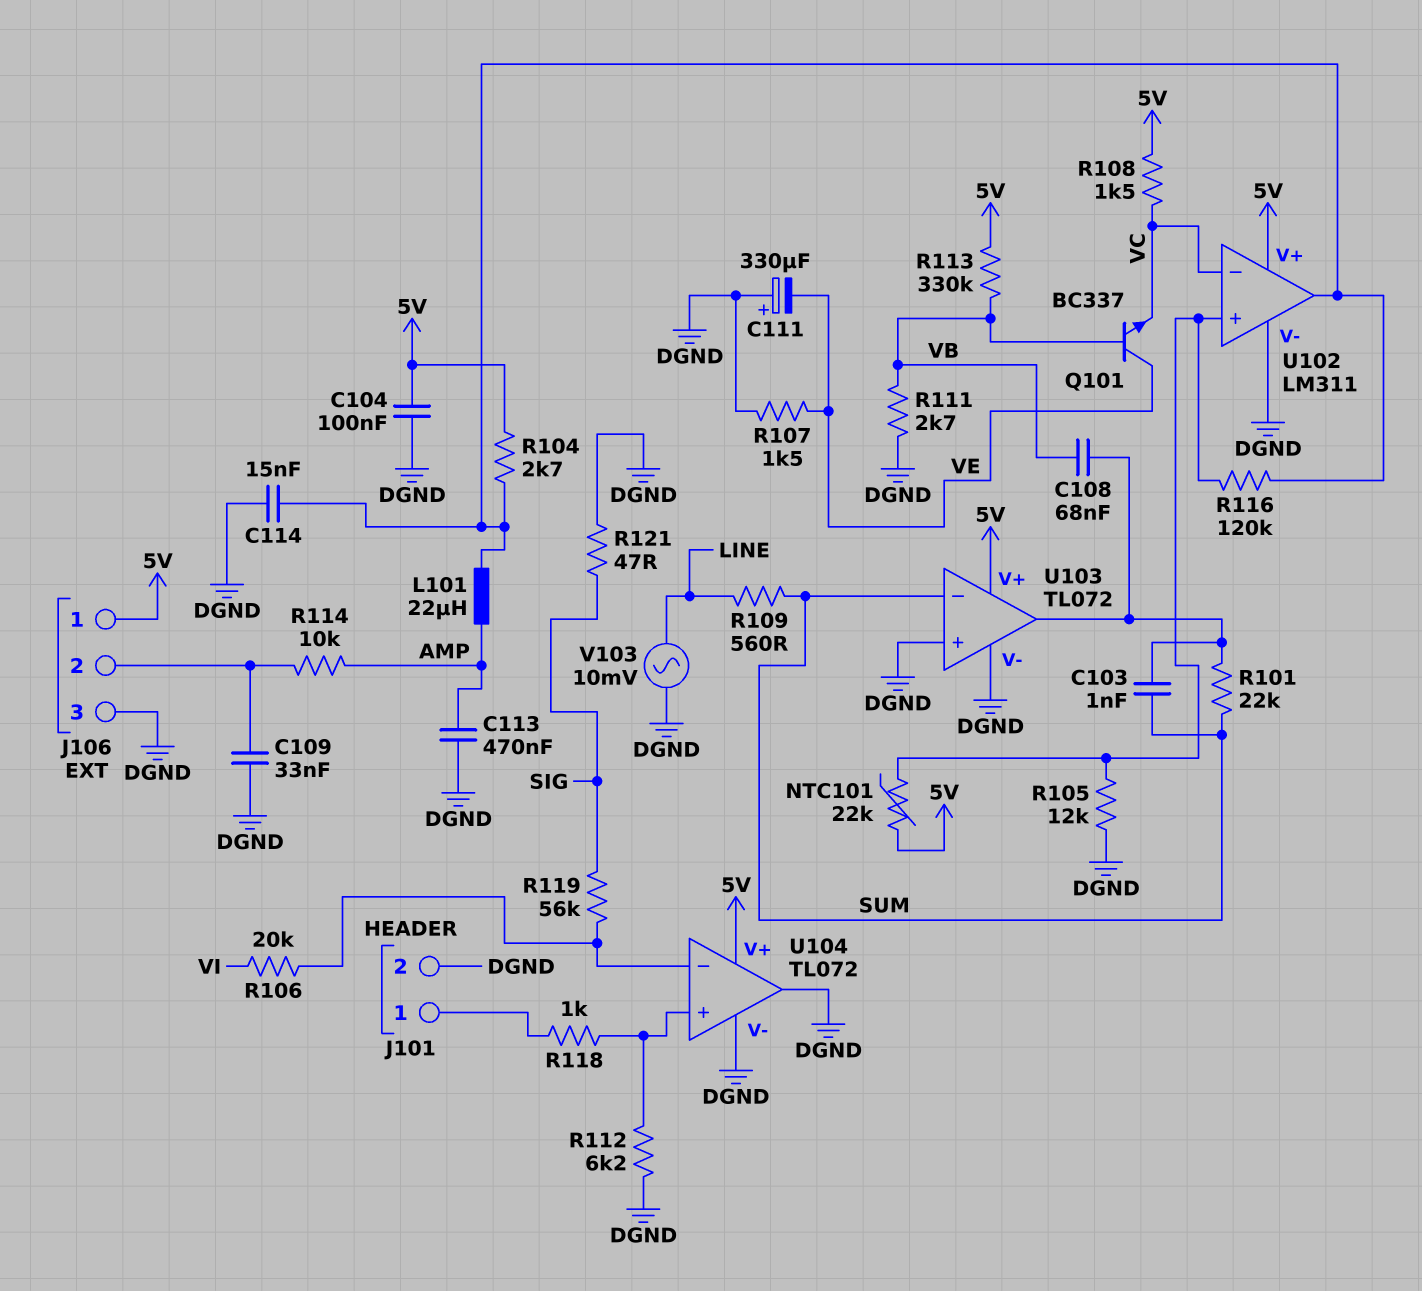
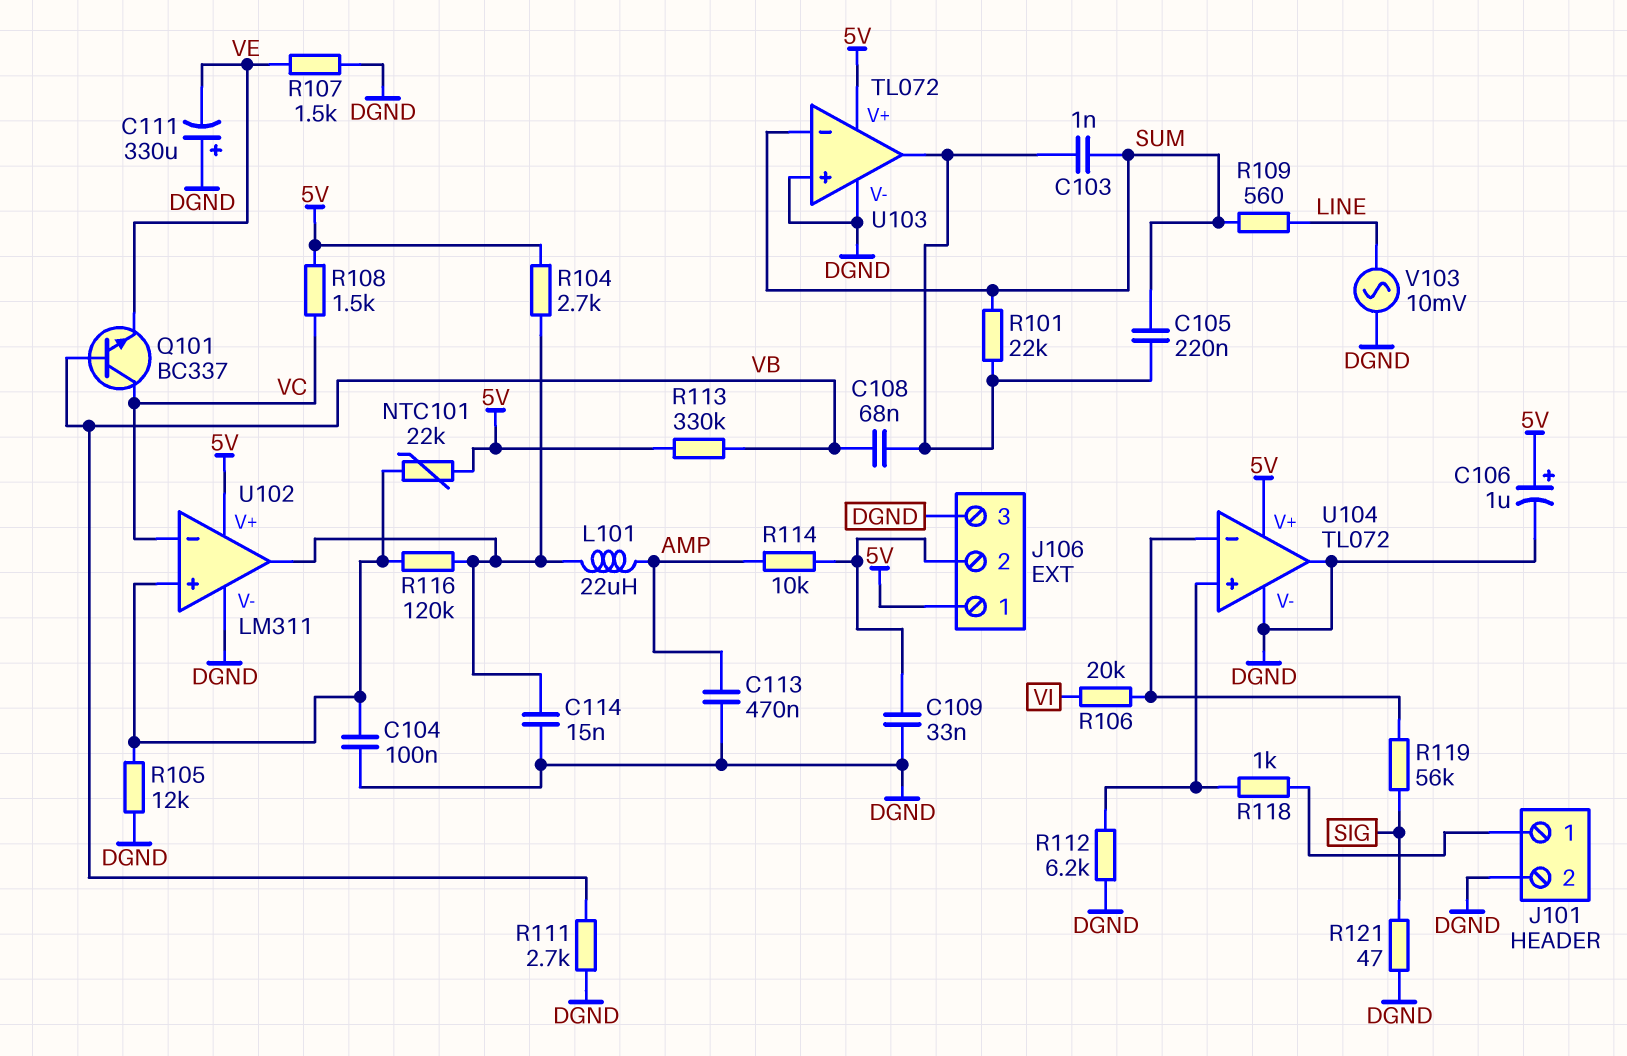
C104: 100nF (5V, DGND) -> 100nF (DGND, U102/in+)
C105: none -> 220nF (SUM, U103/out)
C106: none -> 1uF (plus 5V, minus DGND)
Q101: NPN BC337 (B VB, C VE, E VC) -> NPN BC337 (B VB, C VC, E VE)

